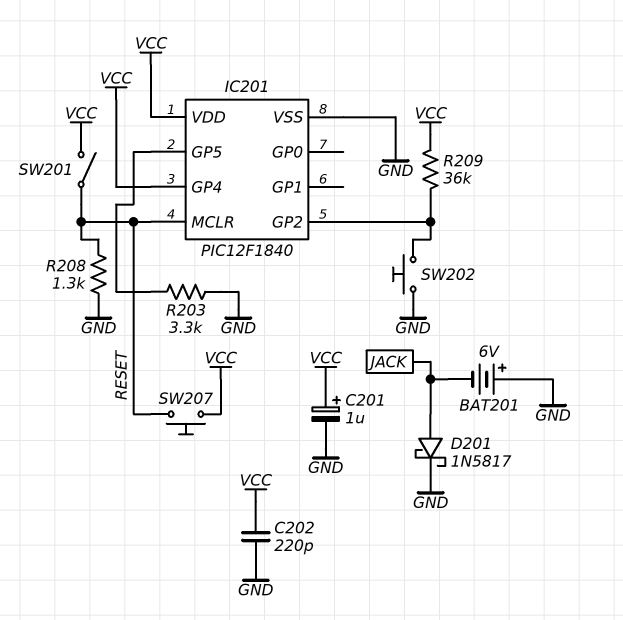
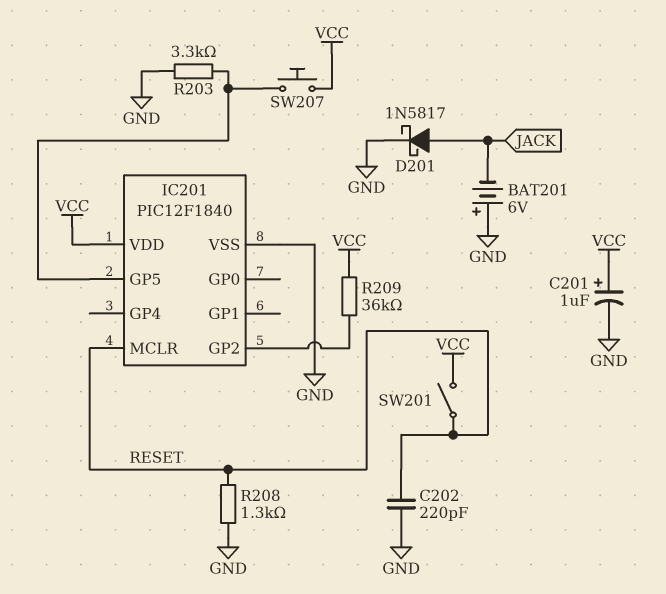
C202: 220pF (GND, VCC) -> 220pF (GND, RESET)
IC201 pin GP4: VCC -> none
SW202: button (GND, IC201/GP2) -> none
SW207: button (RESET, VCC) -> button (IC201/GP5, VCC)

